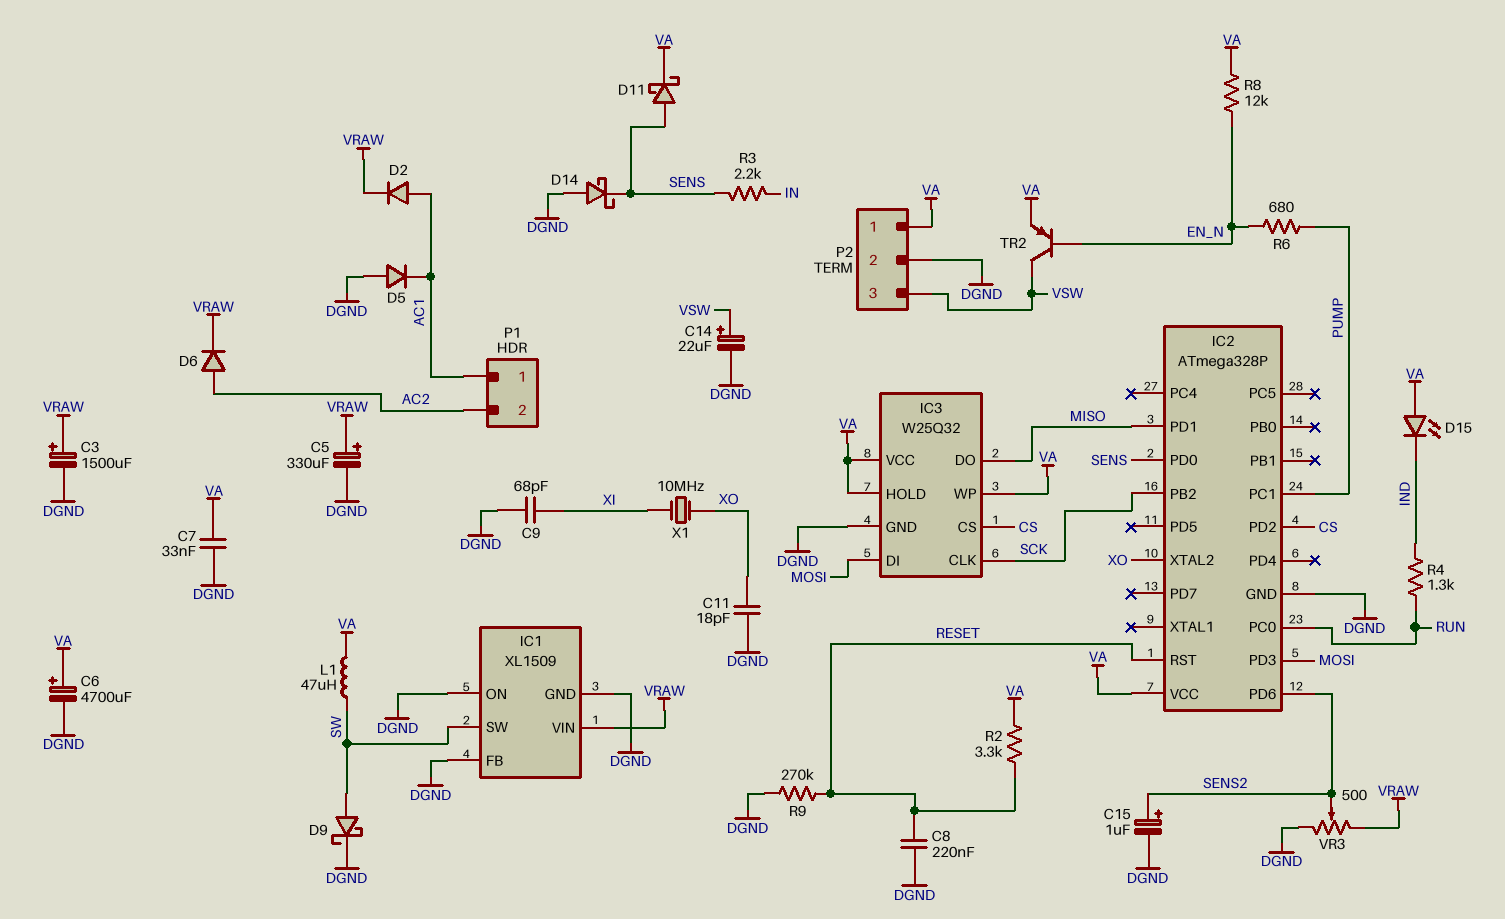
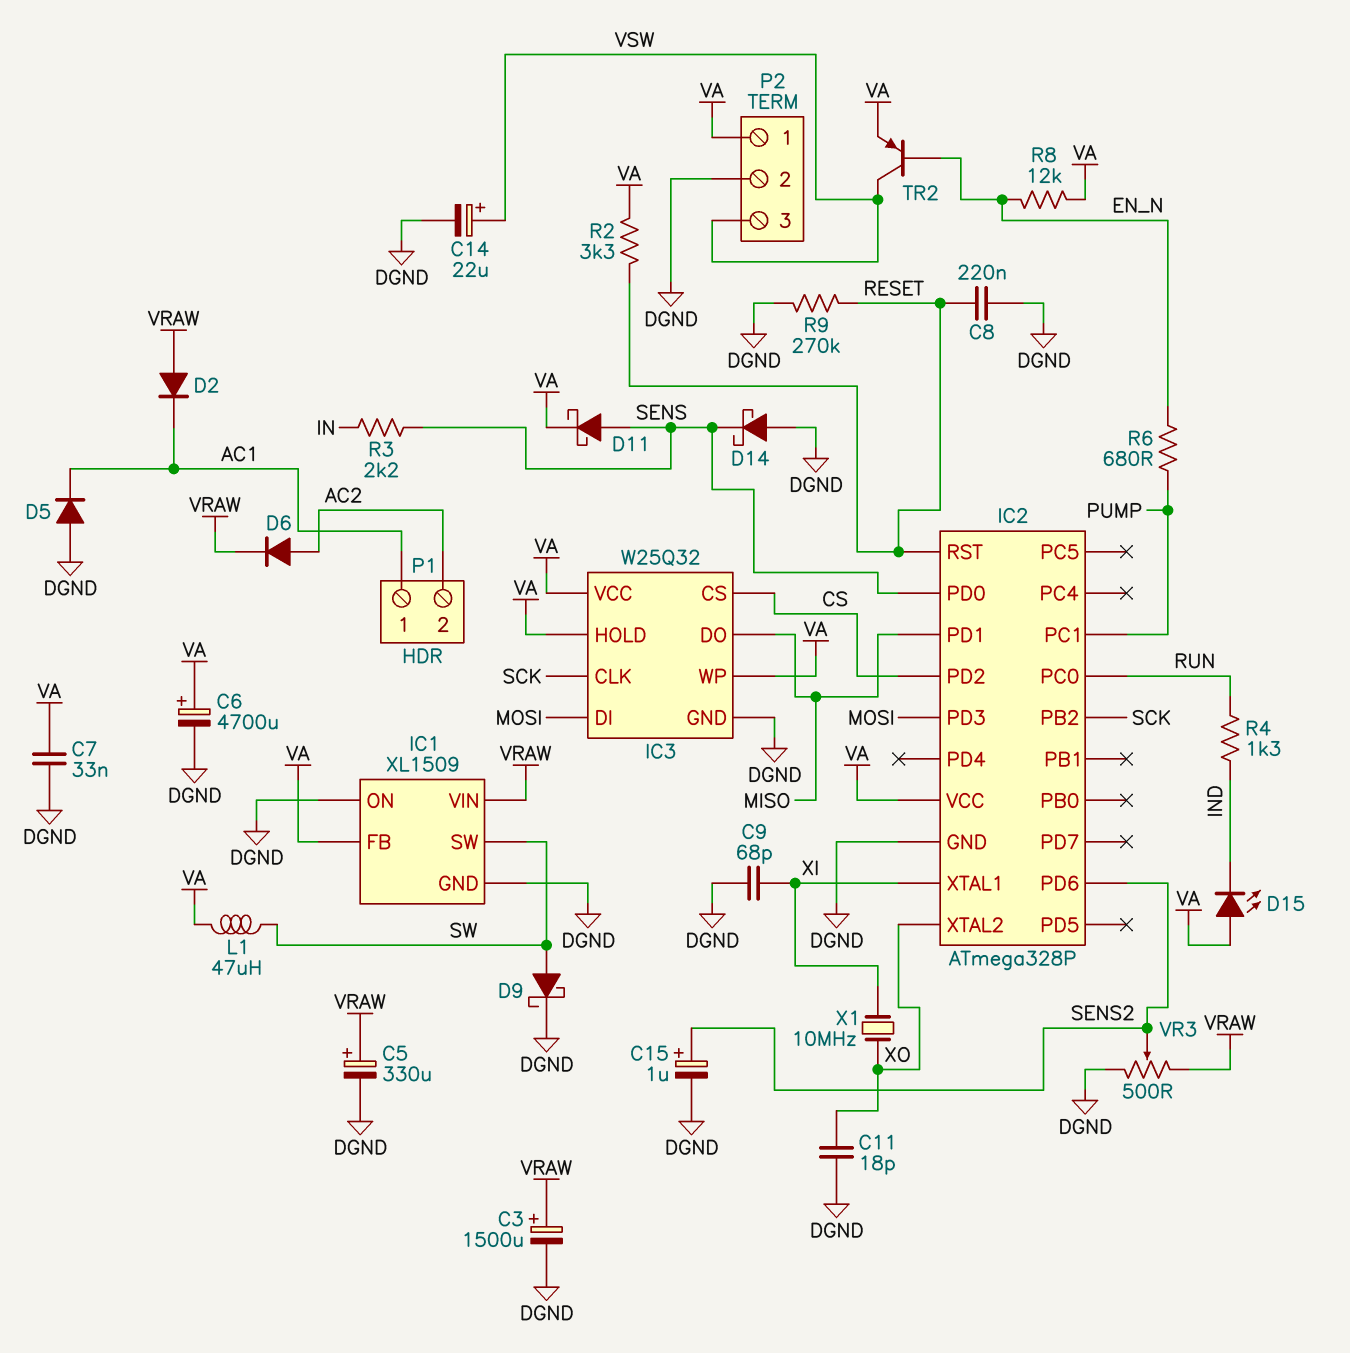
D2: diode (A AC1, K VRAW) -> diode (A VRAW, K AC1)
IC1 pin FB: DGND -> VA
IC2 pin XTAL1: none -> XI

